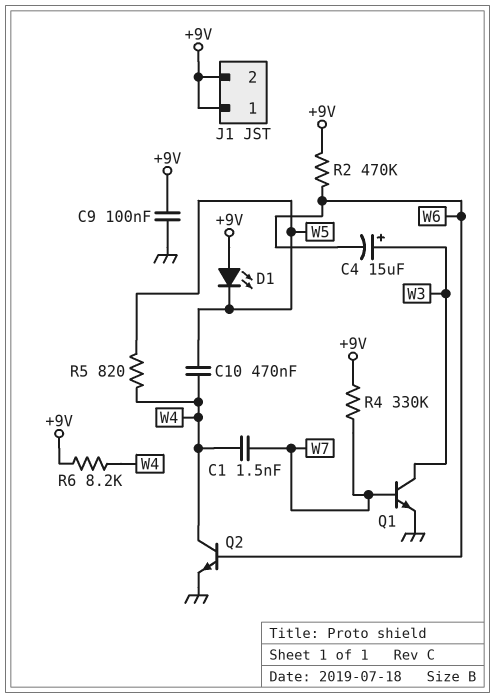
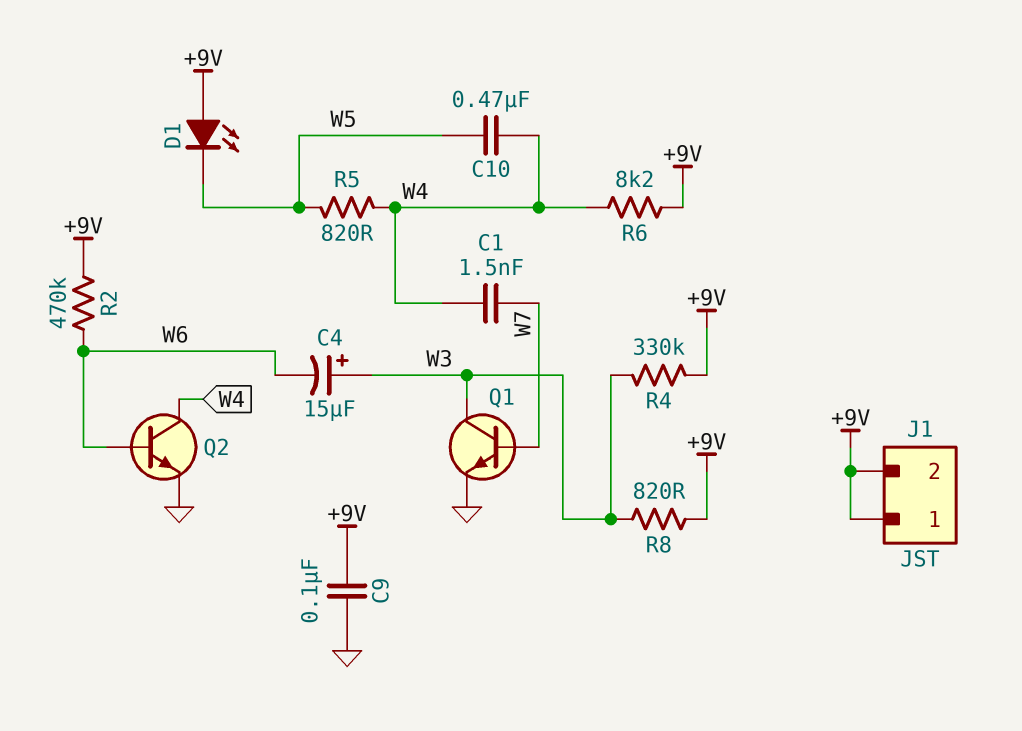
R4: 330k (+9V, W7) -> 330k (+9V, W3)
R8: none -> 820 (+9V, W3)

